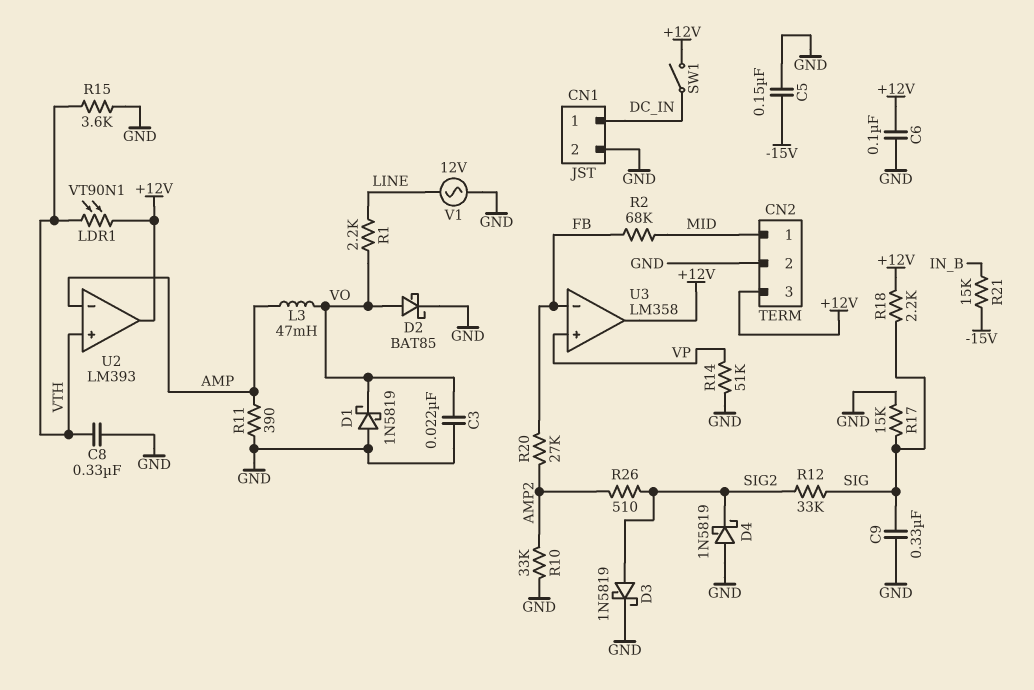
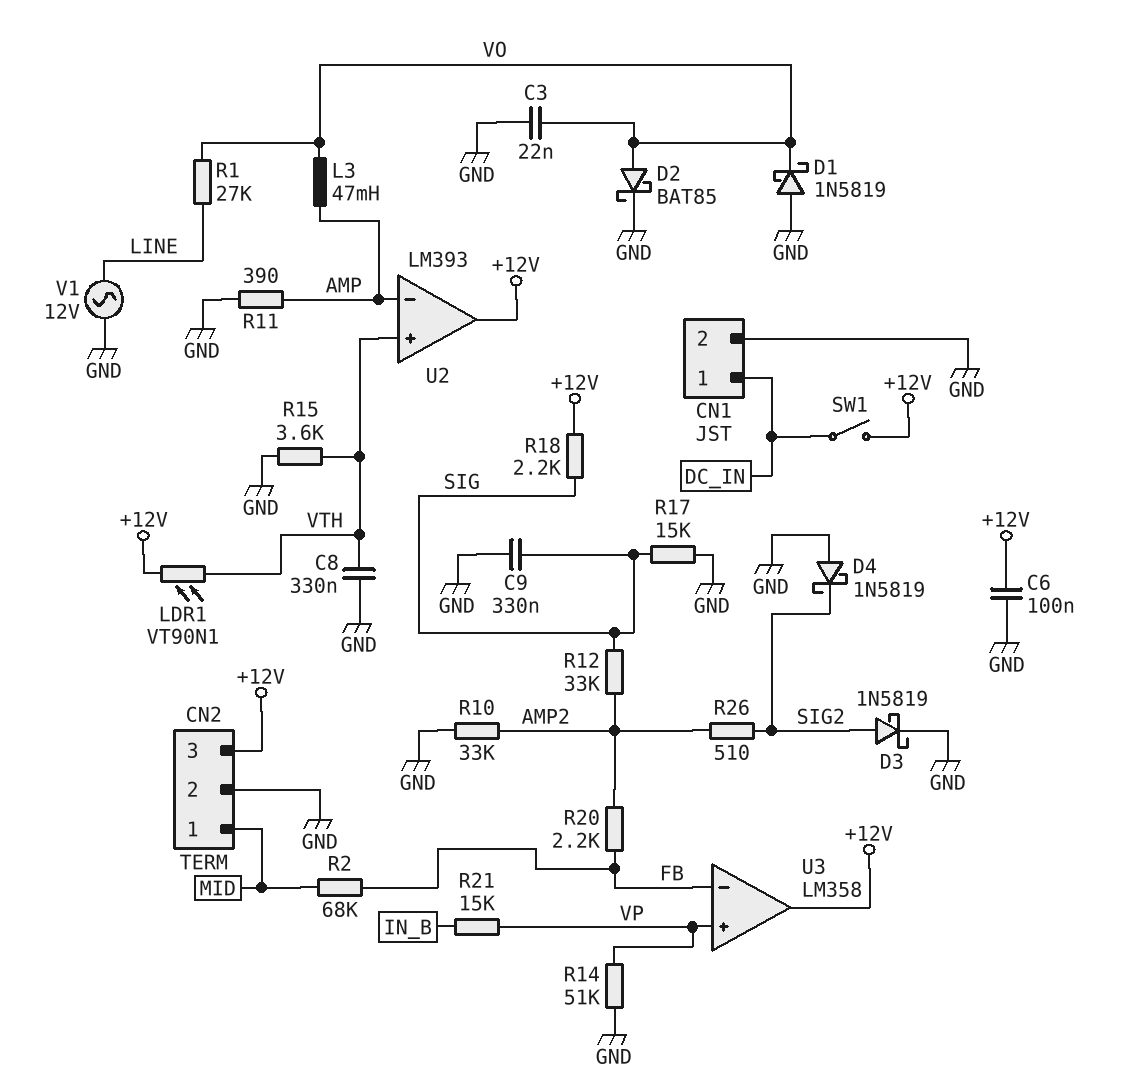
C5: 150nF (-15V, GND) -> none
R1: 2.2k (LINE, VO) -> 27k (LINE, VO)
R12: 33k (SIG, SIG2) -> 33k (AMP2, SIG)
R20: 27k (AMP2, FB) -> 2.2k (AMP2, FB)
R21: 15k (-15V, IN_B) -> 15k (IN_B, VP)

